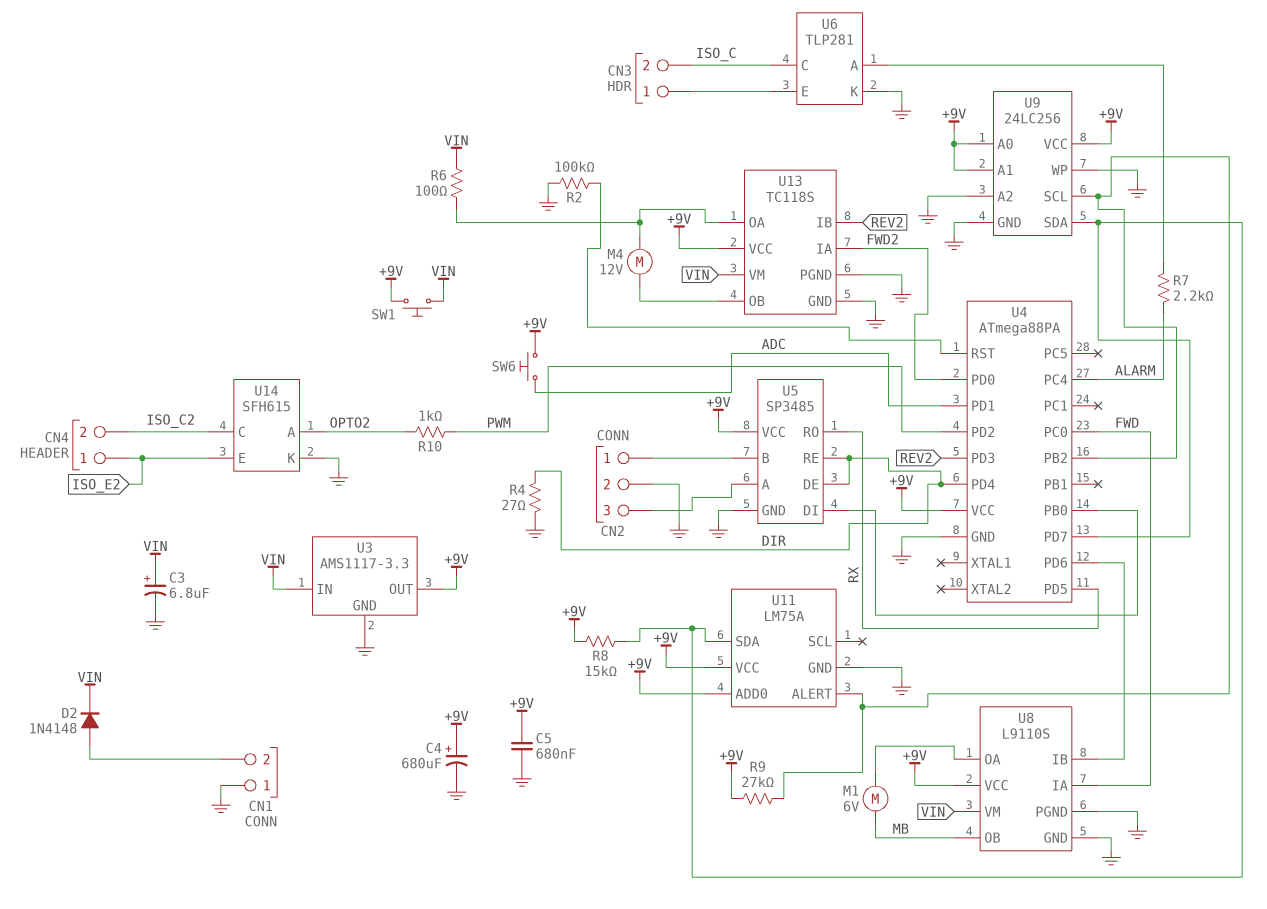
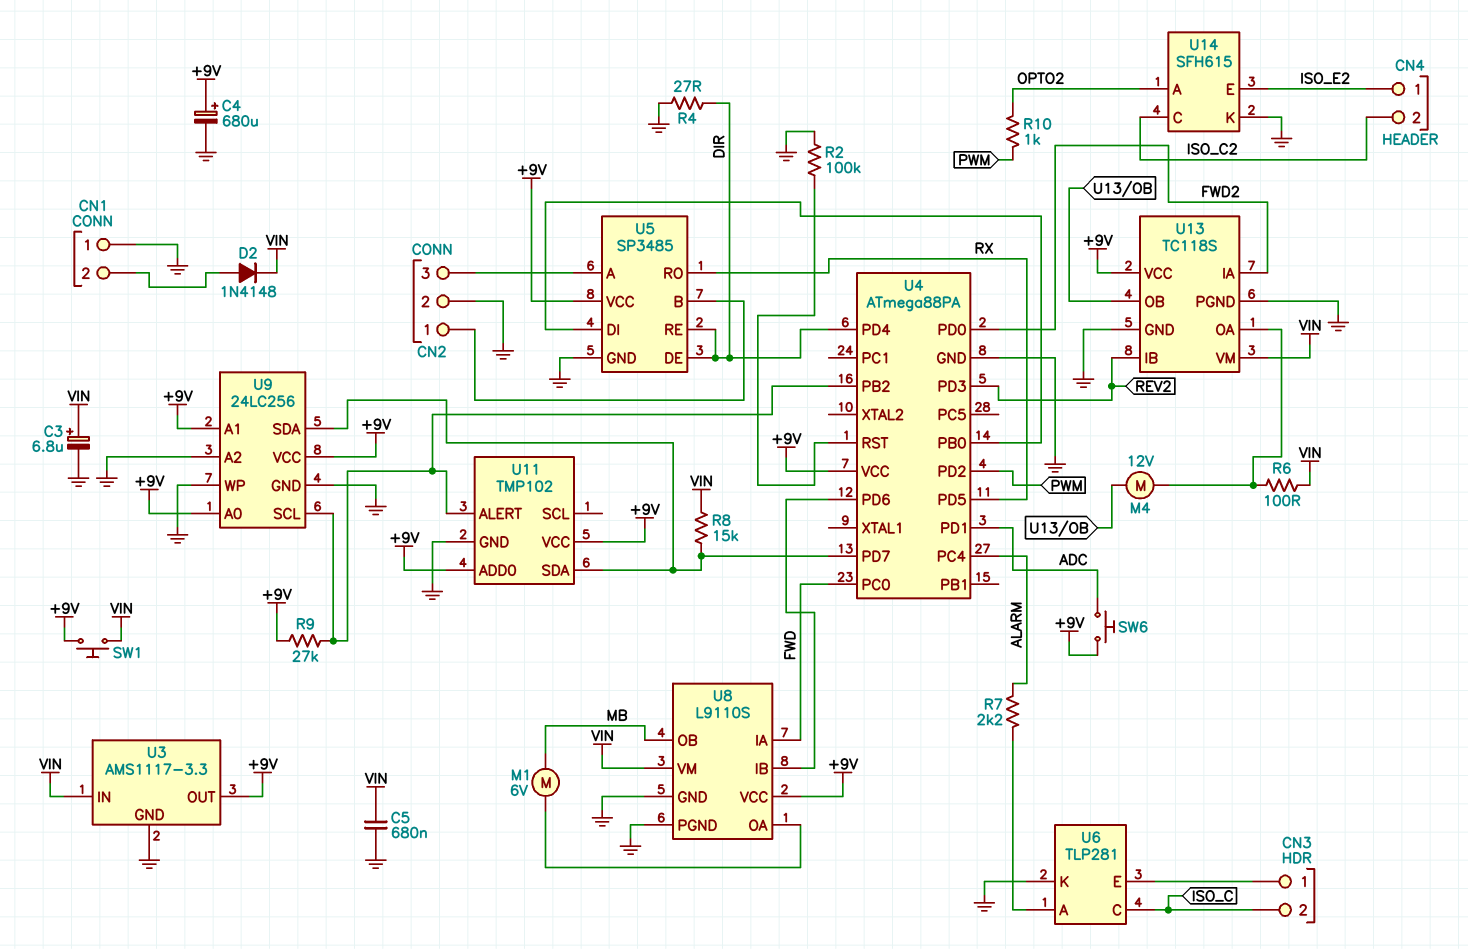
C5: 680nF (+9V, GND) -> 680nF (GND, VIN)
R8: 15k (+9V, U4/PD7) -> 15k (U4/PD7, VIN)
U11: LM75A -> TMP102

